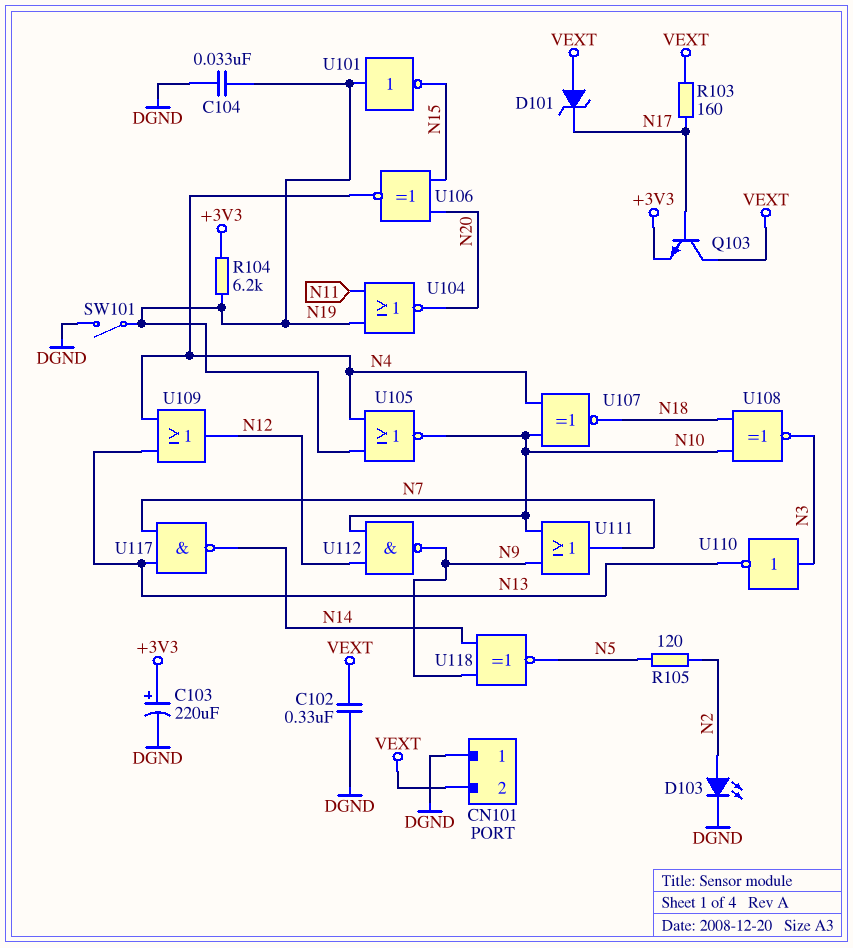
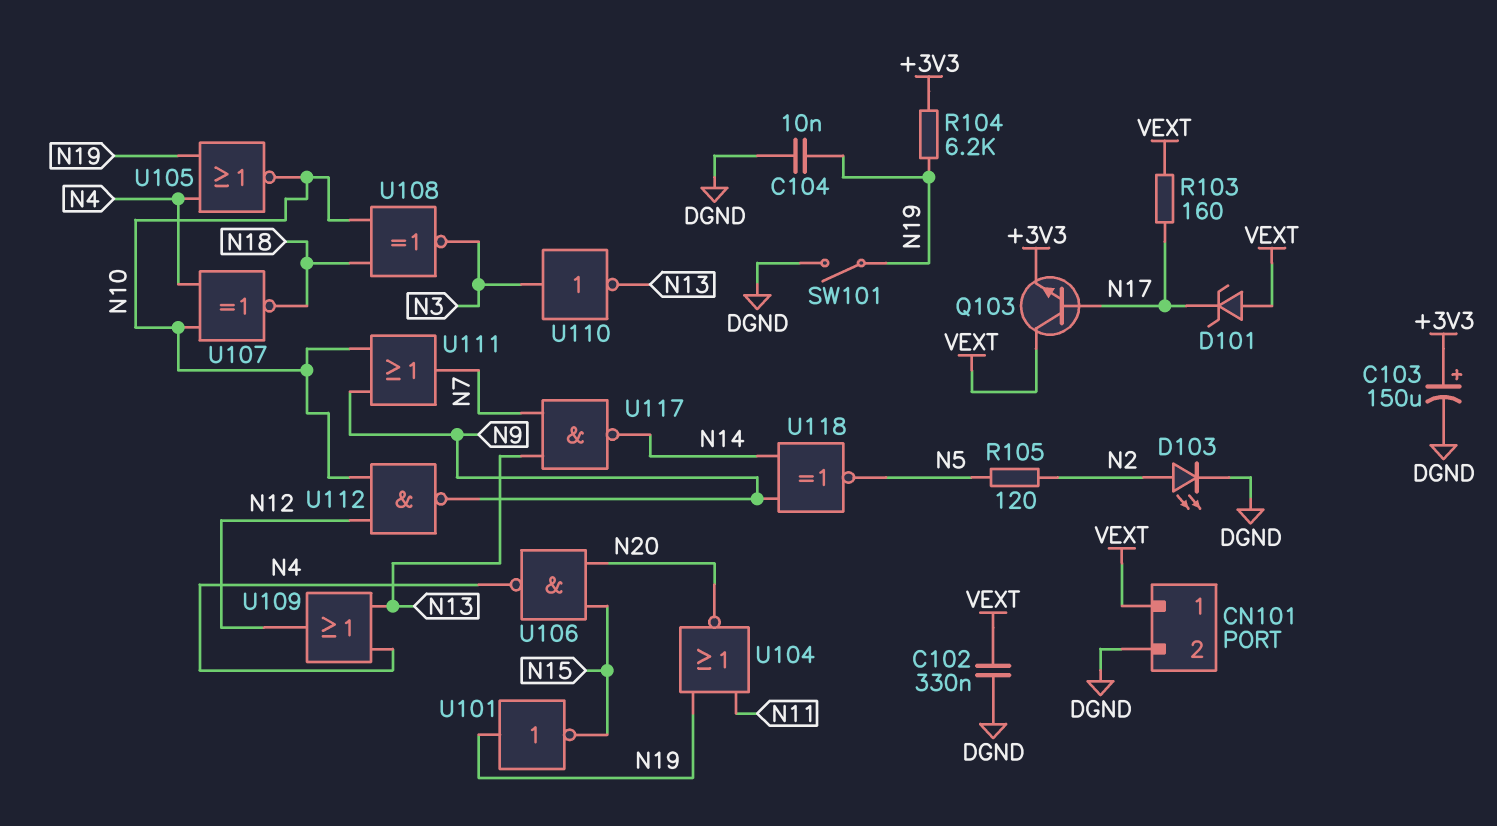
C103: 220uF (plus +3V3, minus DGND) -> 150uF (plus +3V3, minus DGND)
C104: 33nF (DGND, N19) -> 10nF (DGND, N19)
CN101 pin 1: DGND -> VEXT
CN101 pin 2: VEXT -> DGND
U106: XNOR (in N15, in N20, out N4) -> NAND (in N15, in N20, out N4)

